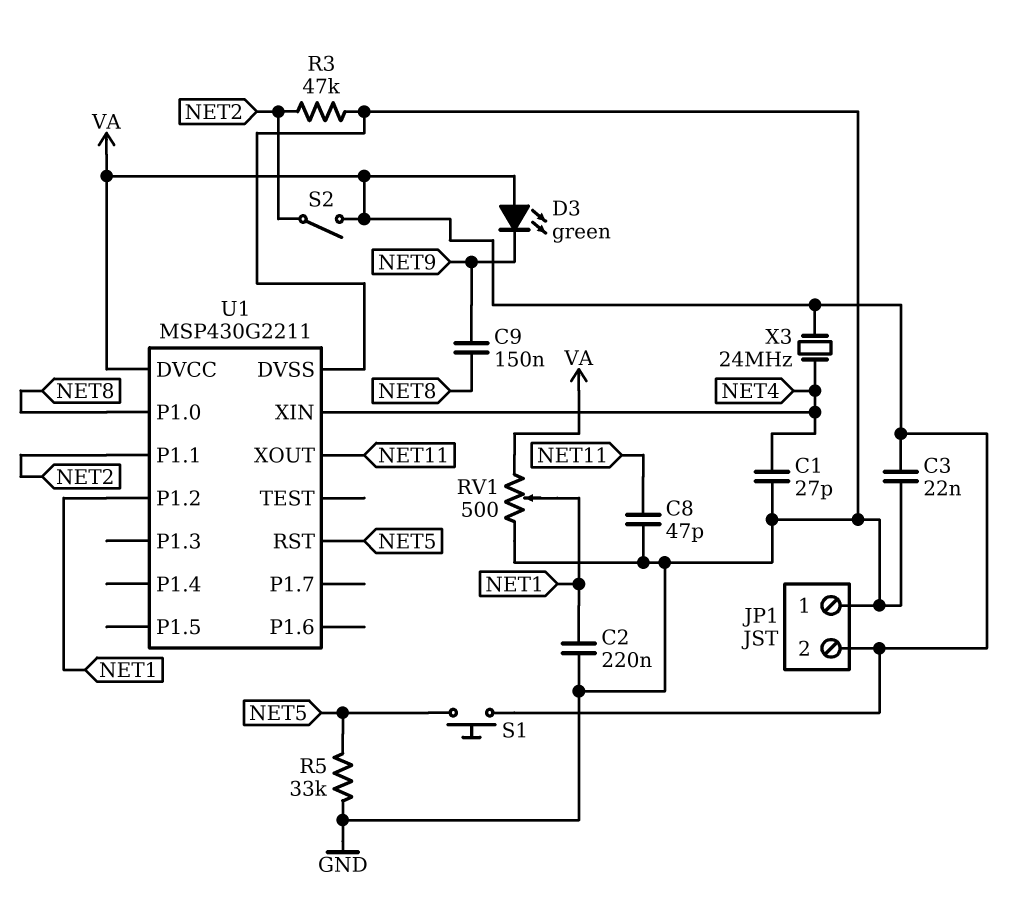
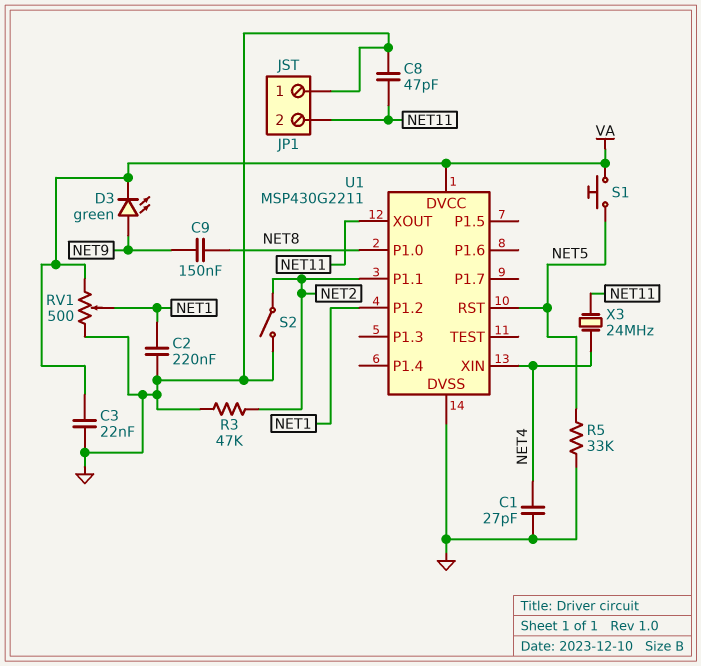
D3: LED green (A VA, K NET9) -> LED green (A NET9, K VA)
JP1 pin 2: VA -> NET11
S2: switch (NET2, VA) -> switch (GND, NET2)
X3: 24MHz (NET4, VA) -> 24MHz (NET4, NET11)

